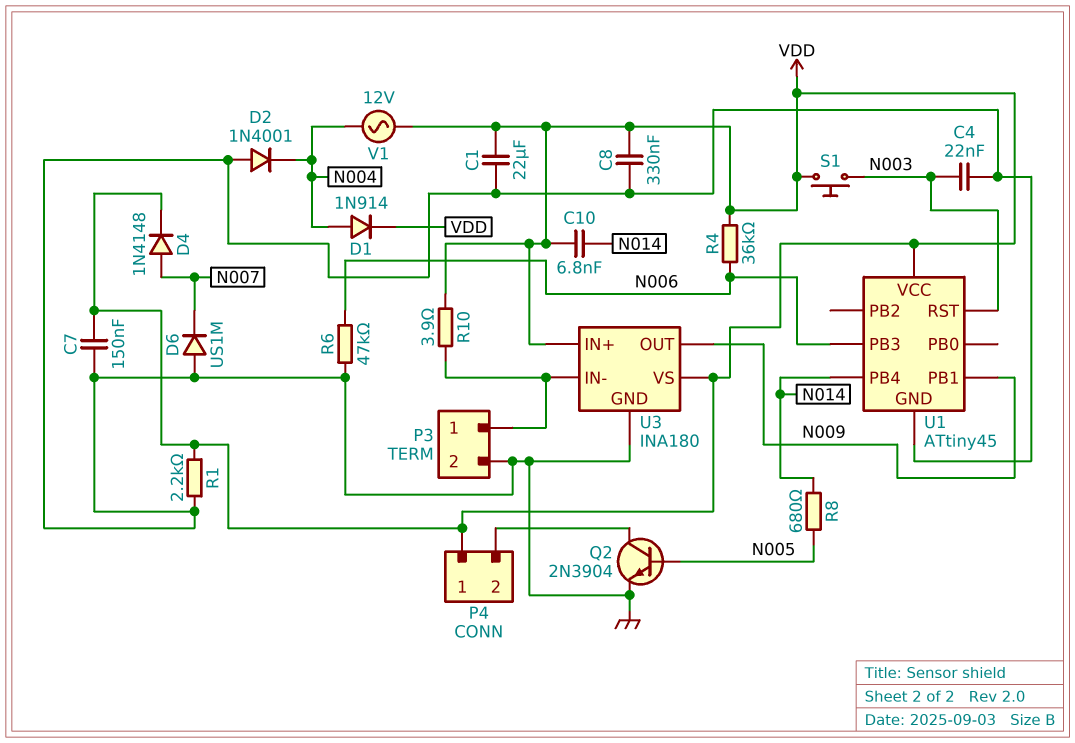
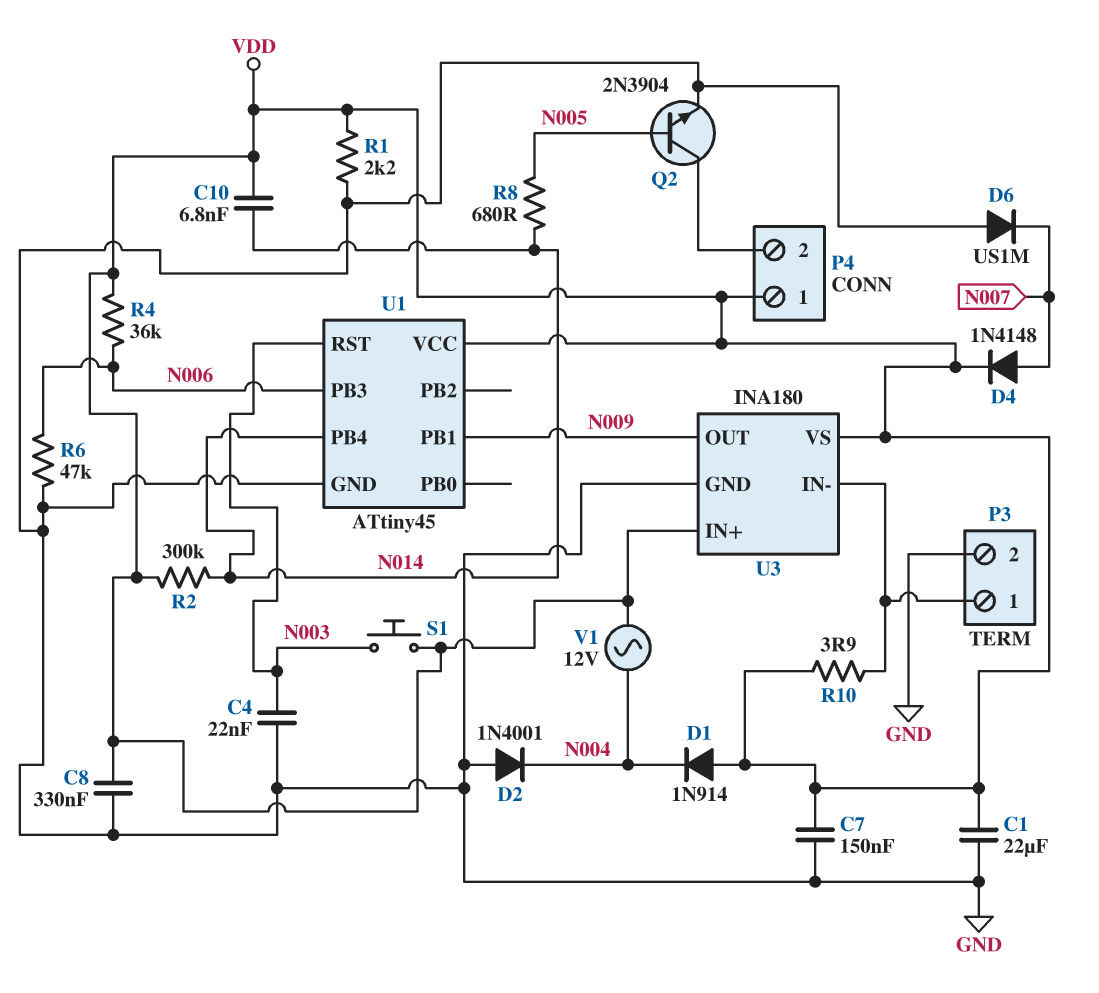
D1: diode 1N914 (A N004, K VDD) -> diode 1N914 (A VDD, K N004)
R2: none -> 300k (N014, VDD)

